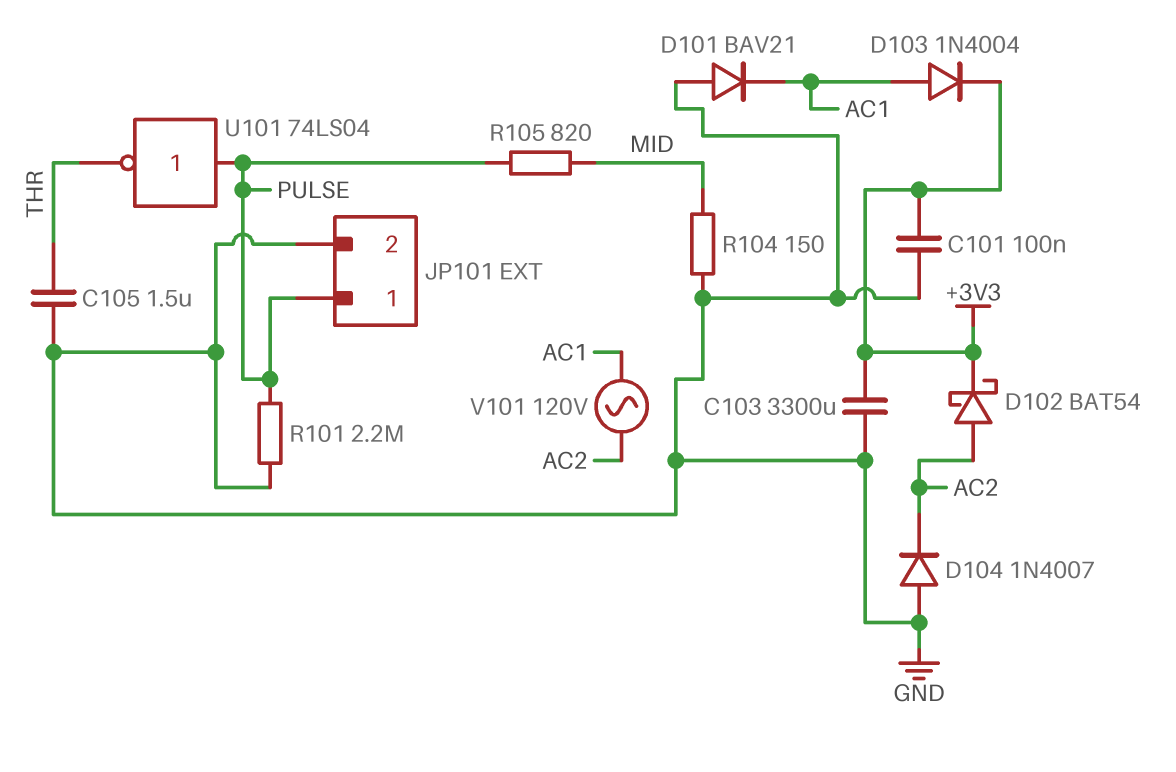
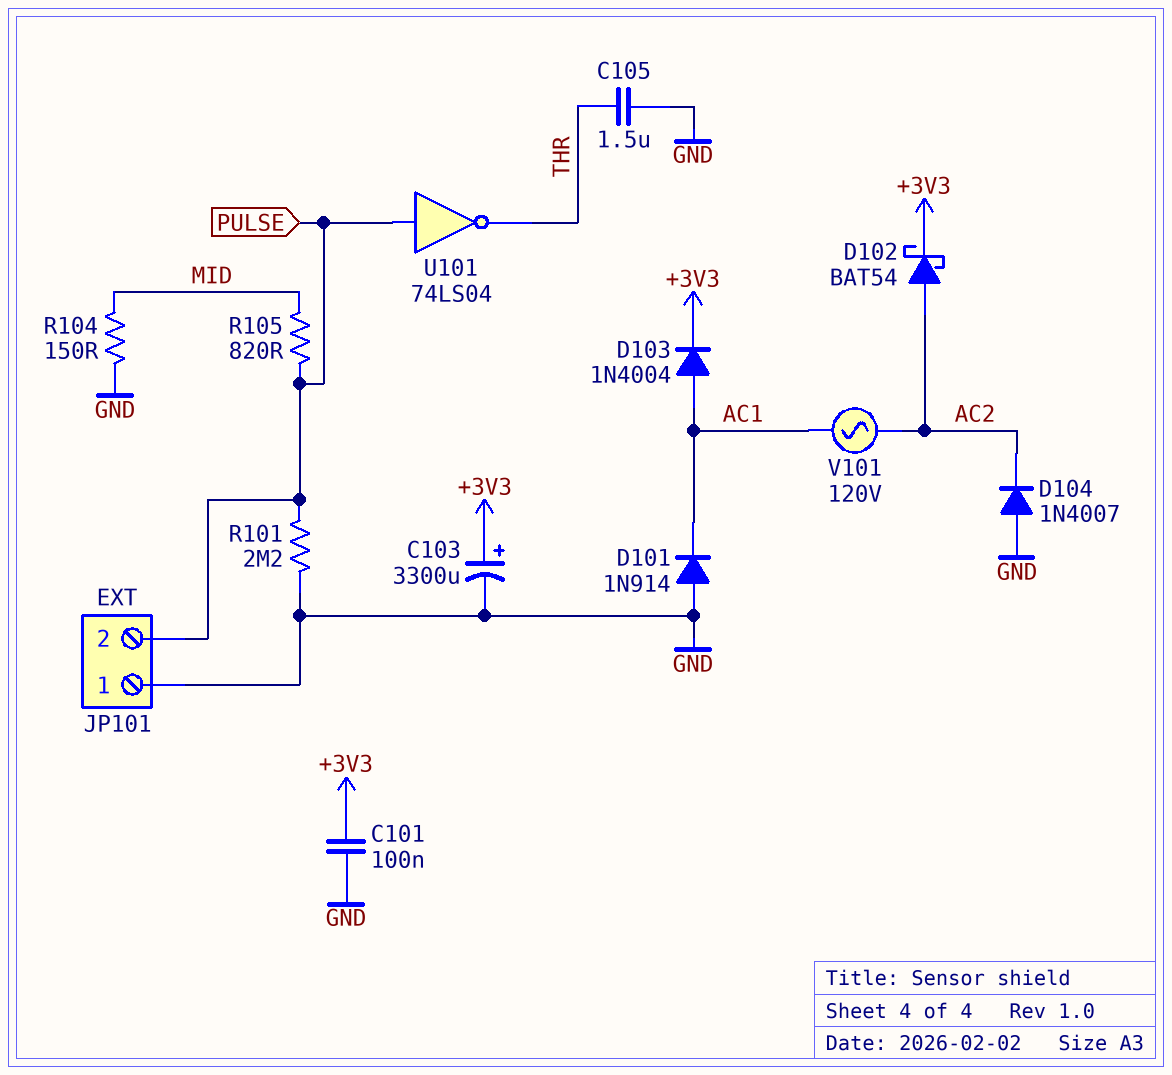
C103: 3300uF (+3V3, GND) -> 3300uF (plus +3V3, minus GND)
D101: diode BAV21 (A GND, K AC1) -> diode 1N914 (A GND, K AC1)
JP101 pin 1: PULSE -> GND
JP101 pin 2: GND -> PULSE

